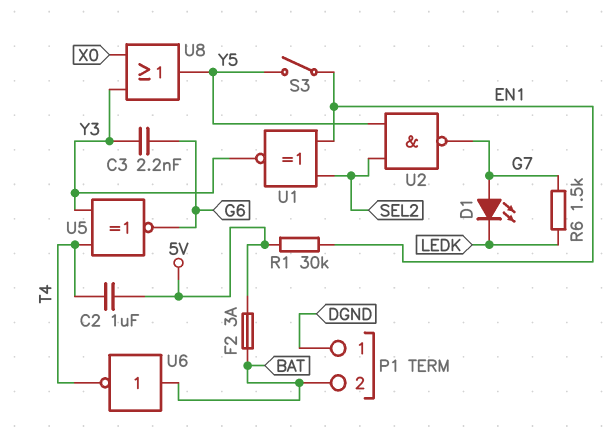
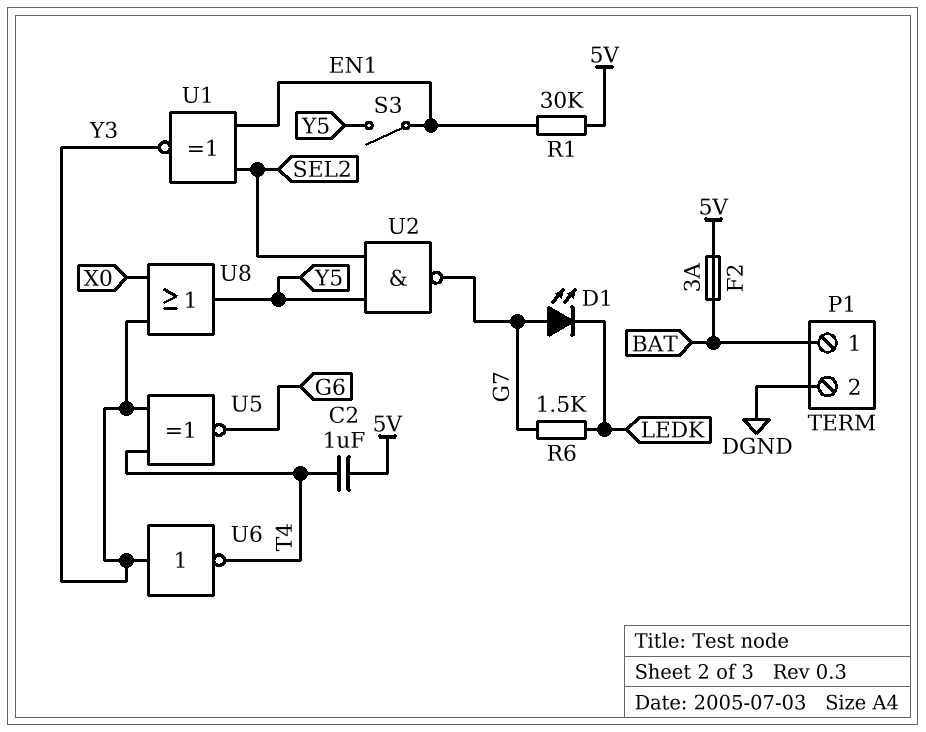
C3: 2.2nF (G6, Y3) -> none
P1 pin 1: DGND -> BAT
P1 pin 2: BAT -> DGND
U6: NOT (in BAT, out T4) -> NOT (in Y3, out T4)

